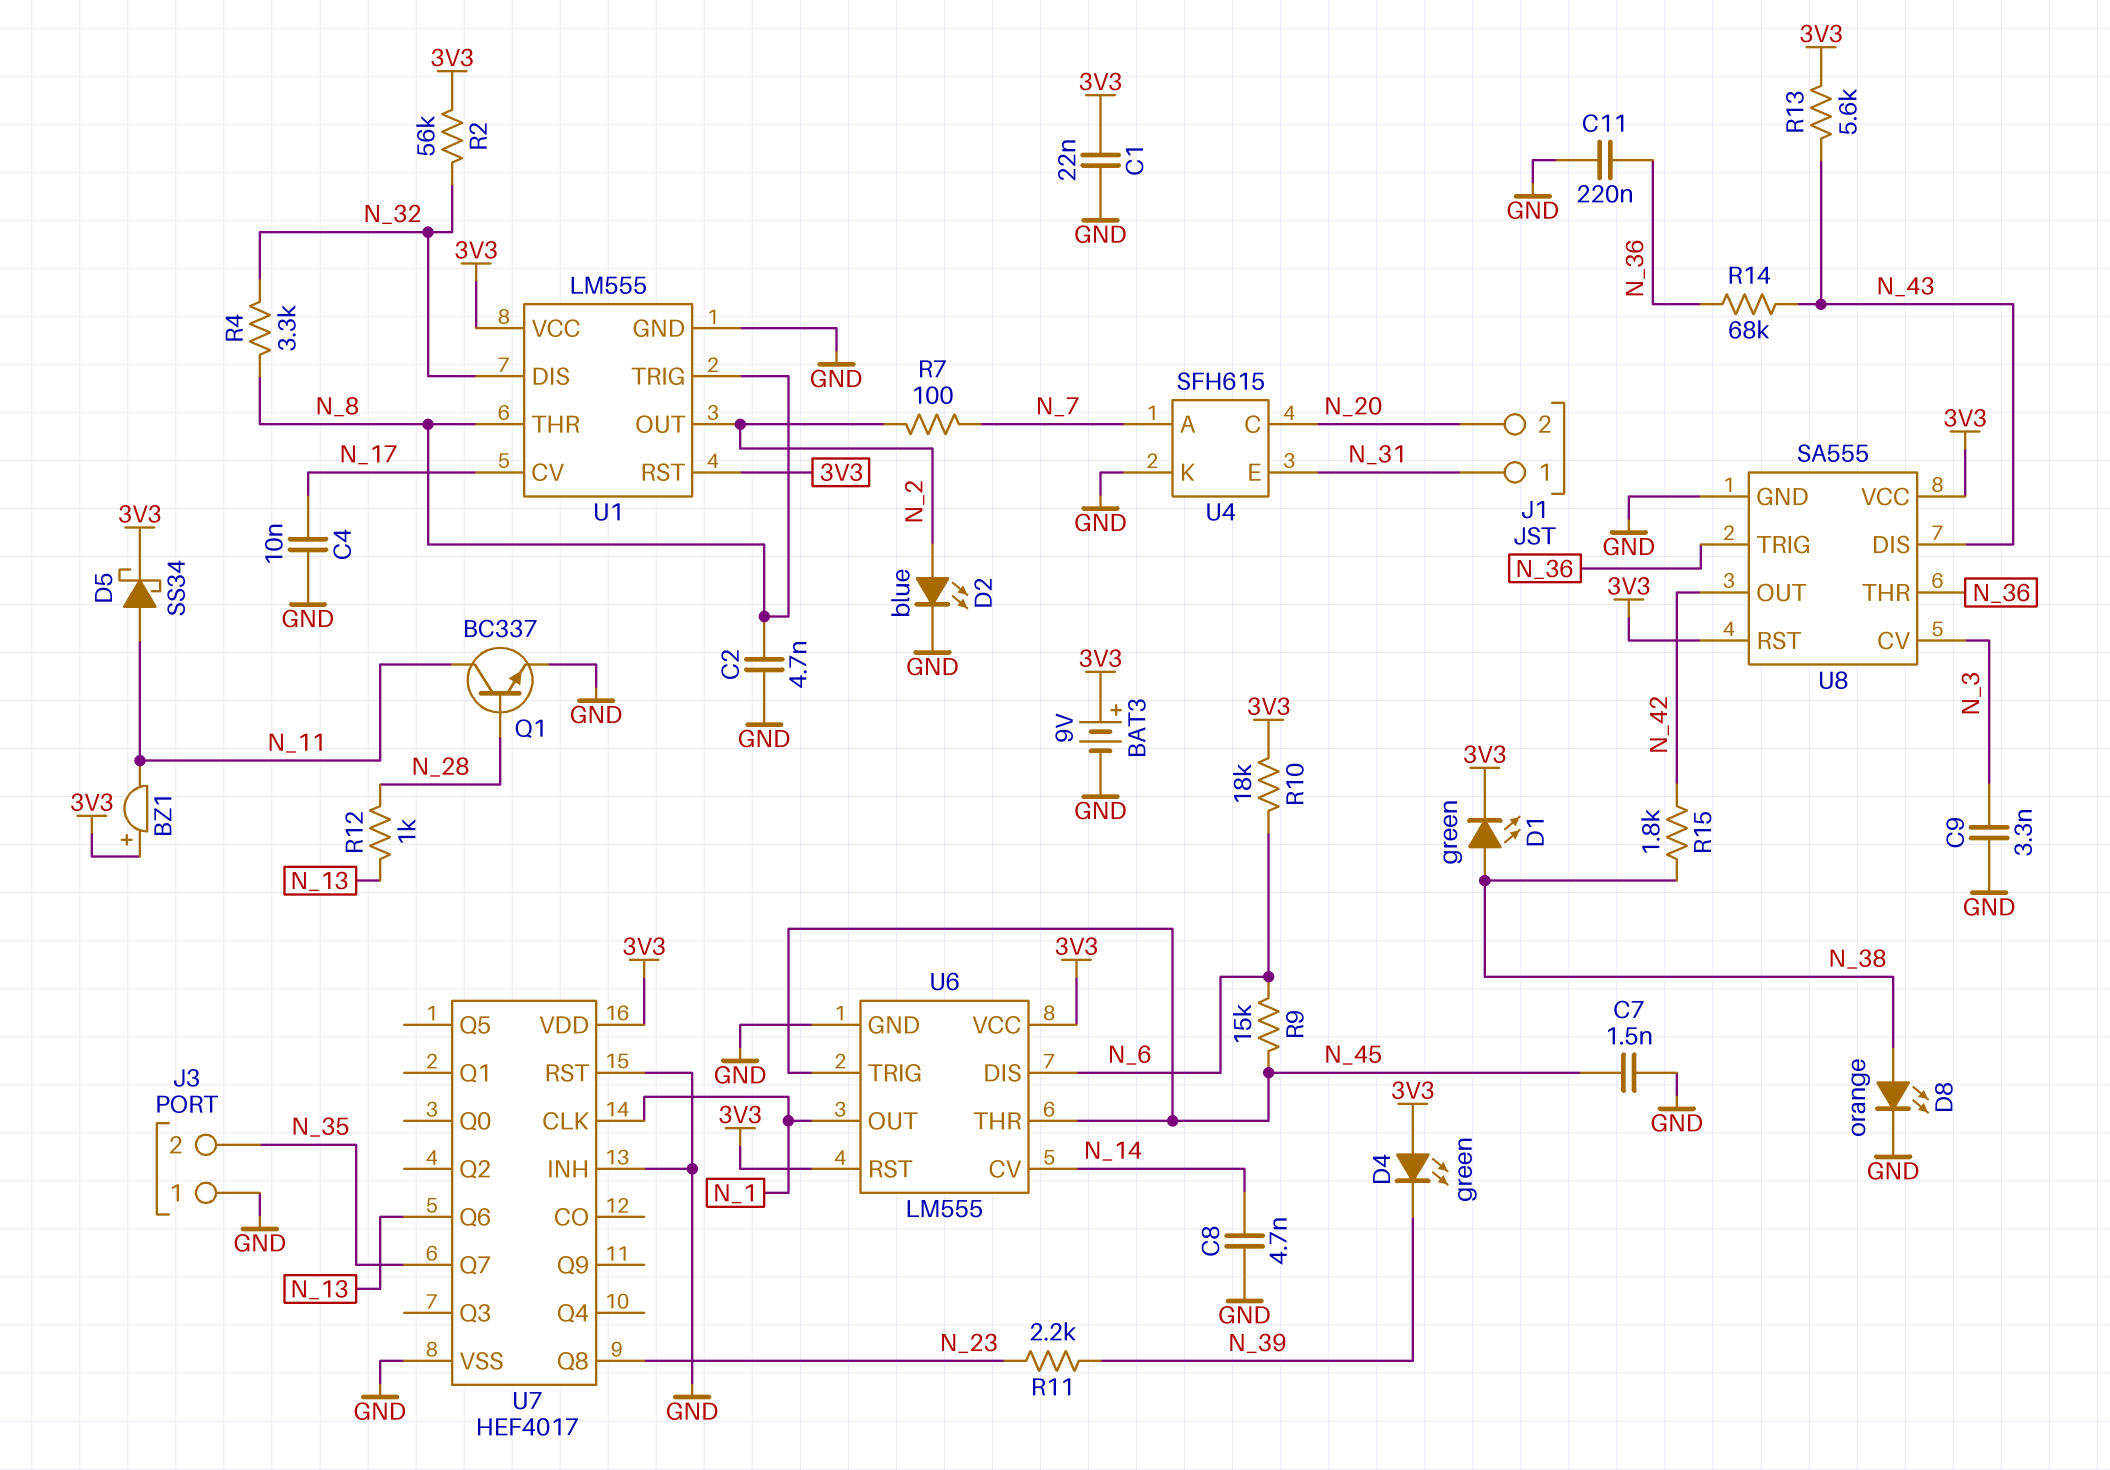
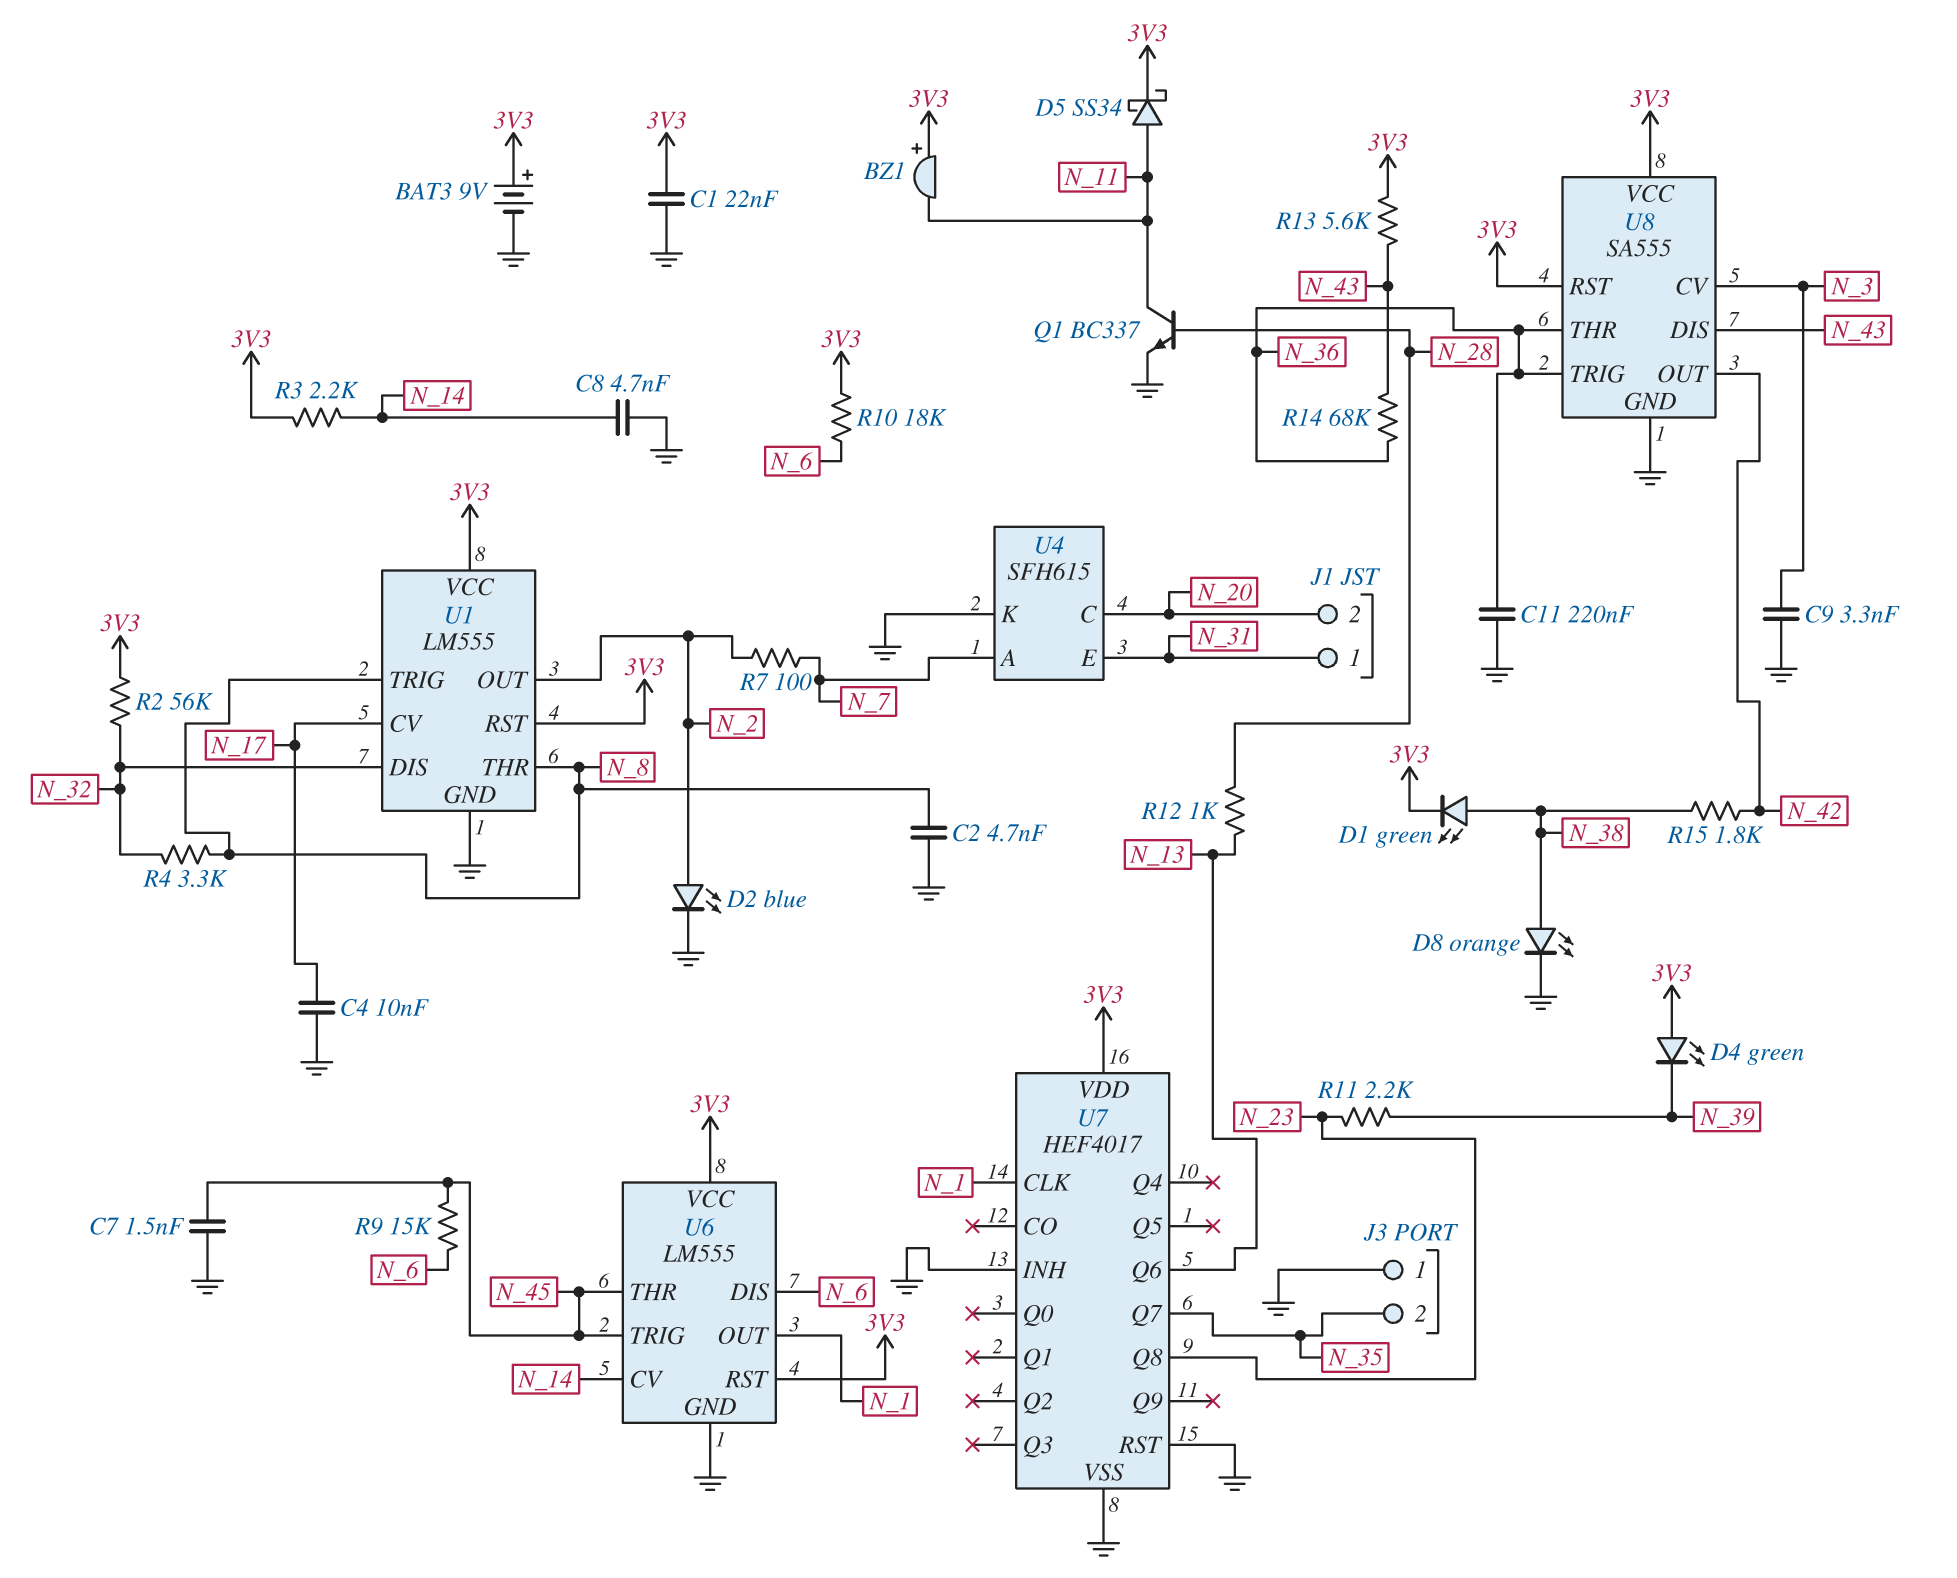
R3: none -> 2.2k (3V3, N_14)

